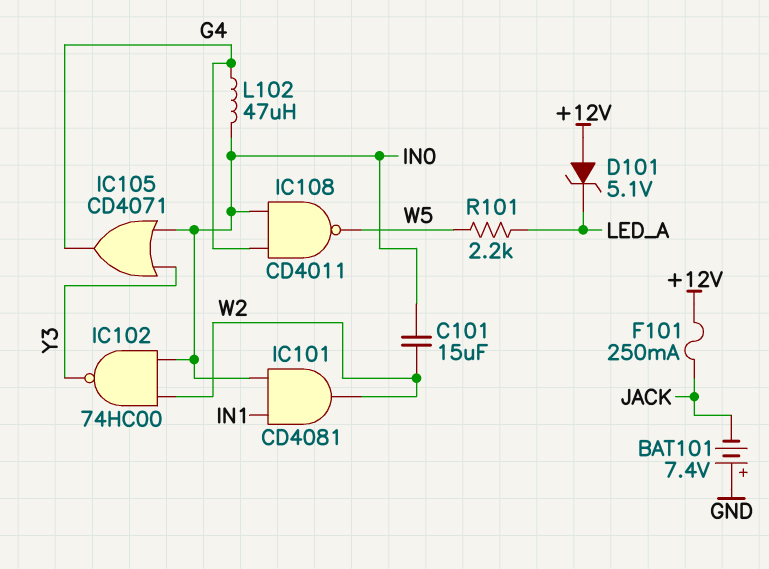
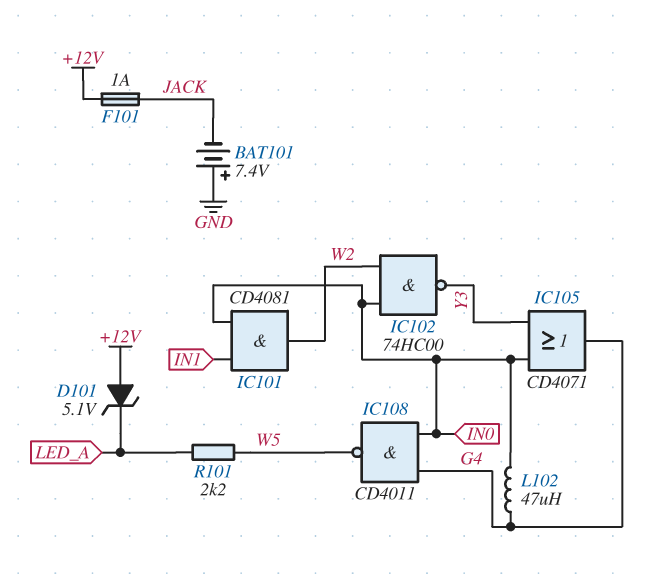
C101: 15uF (IN0, W2) -> none
F101: 250mA (+12V, JACK) -> 1A (+12V, JACK)

